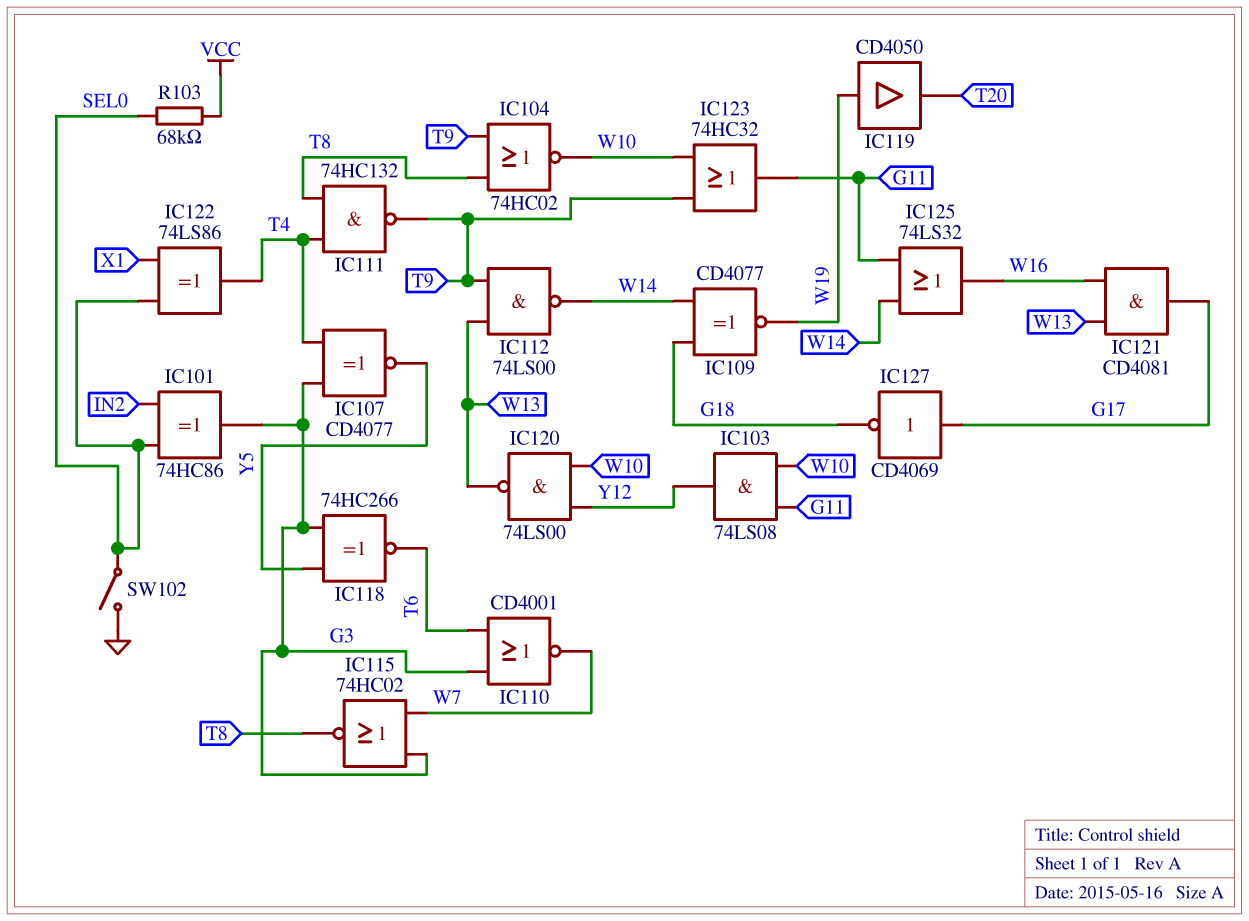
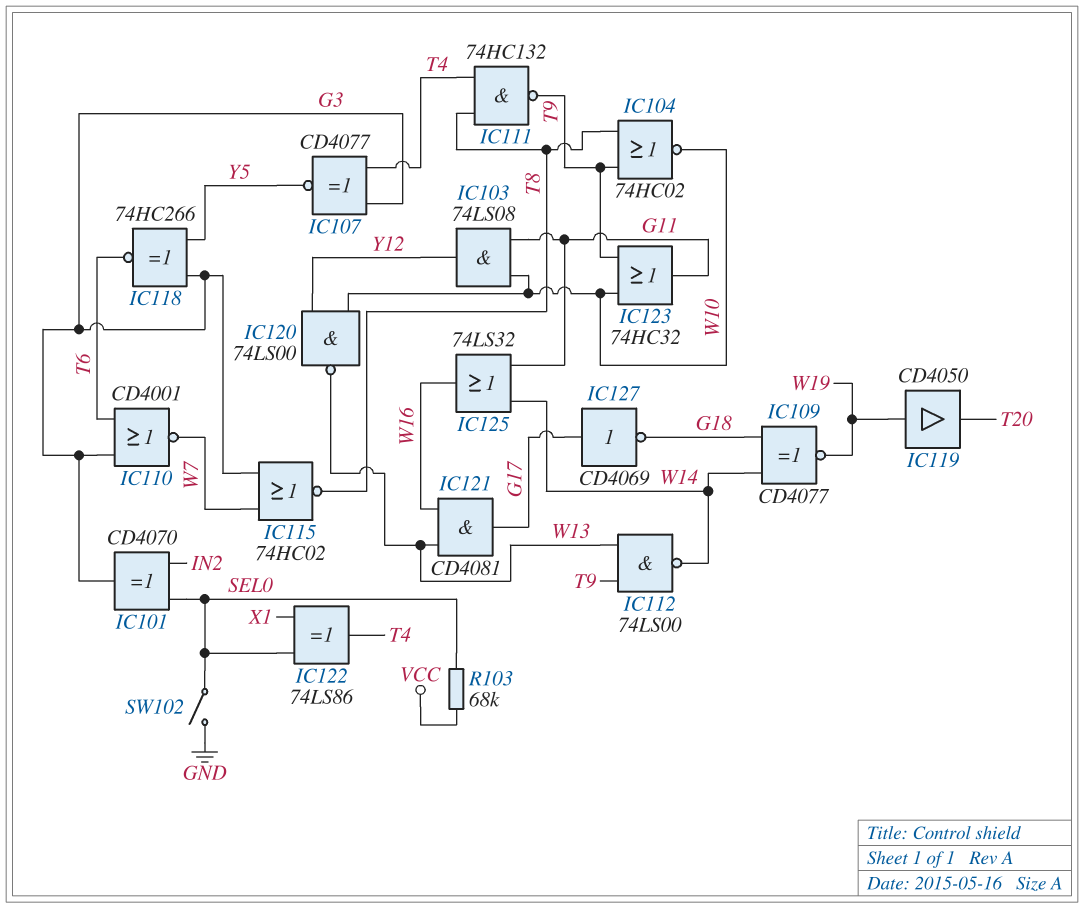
IC101: XOR 74HC86 (in IN2, in SEL0, out G3) -> XOR CD4070 (in IN2, in SEL0, out G3)

